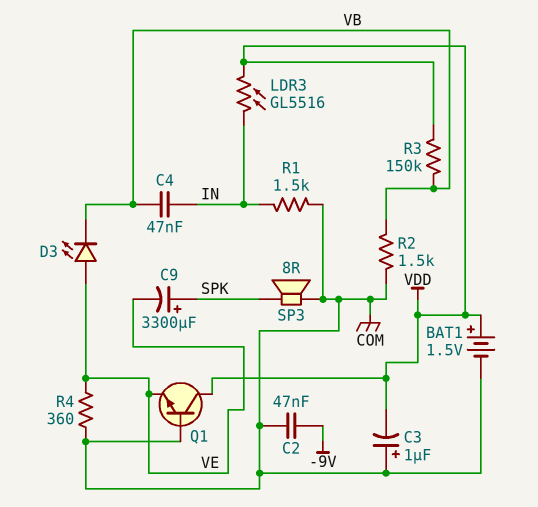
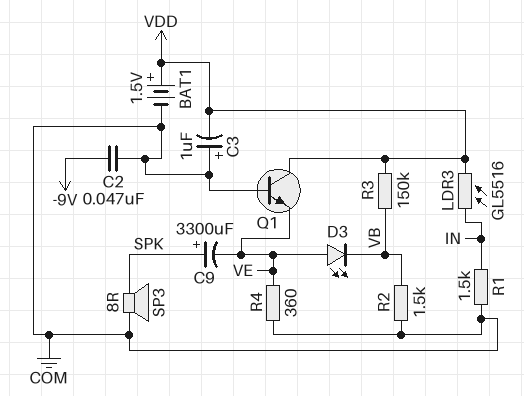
C4: 47nF (IN, VB) -> none

